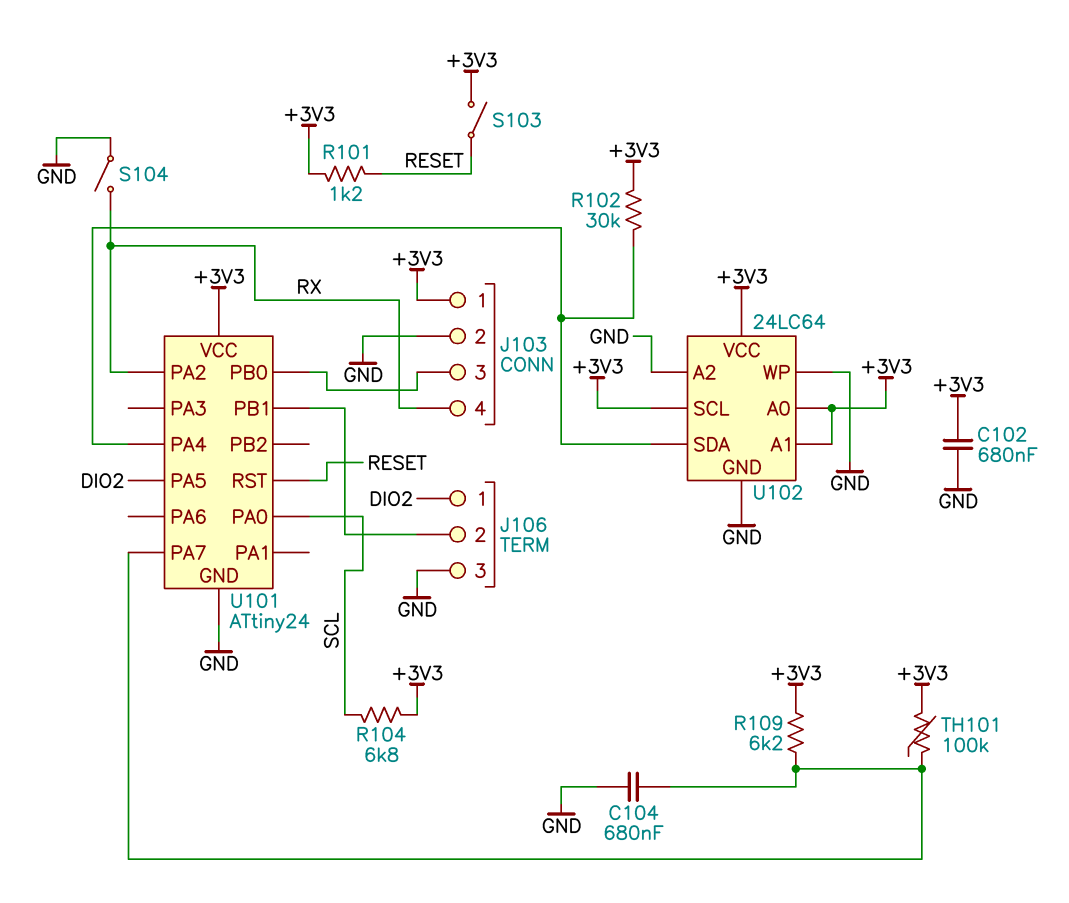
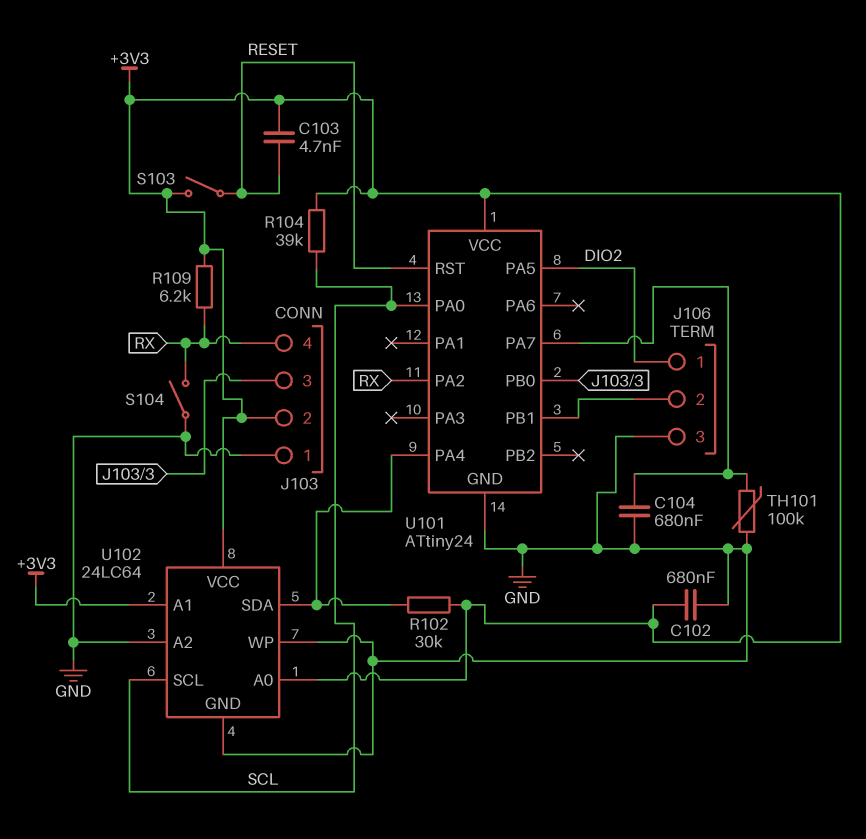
C103: none -> 4.7nF (+3V3, RESET)
J103 pin 1: +3V3 -> GND
J103 pin 2: GND -> +3V3
R101: 1.2k (+3V3, RESET) -> none
R104: 6.8k (+3V3, SCL) -> 39k (+3V3, SCL)
R109: 6.2k (+3V3, U101/PA7) -> 6.2k (+3V3, RX)
TH101: 100k (+3V3, U101/PA7) -> 100k (GND, U101/PA7)
U102 pin SCL: +3V3 -> SCL

